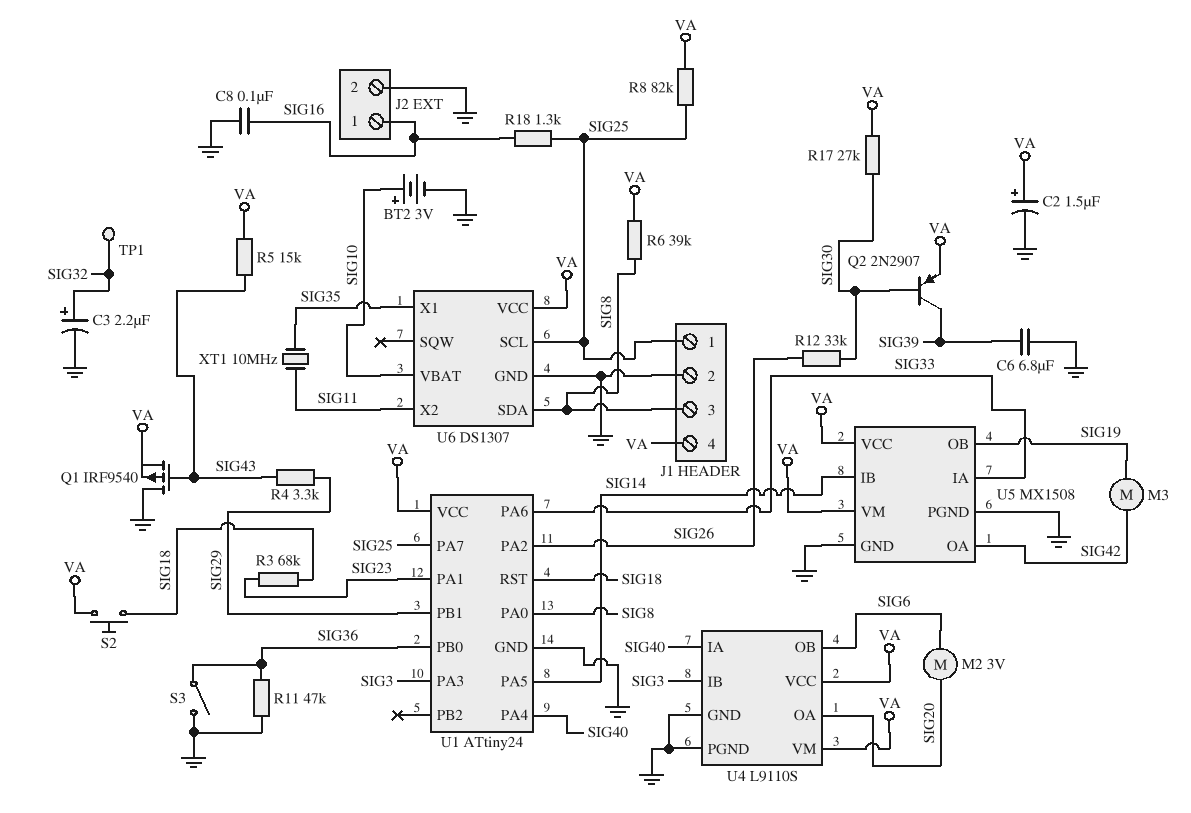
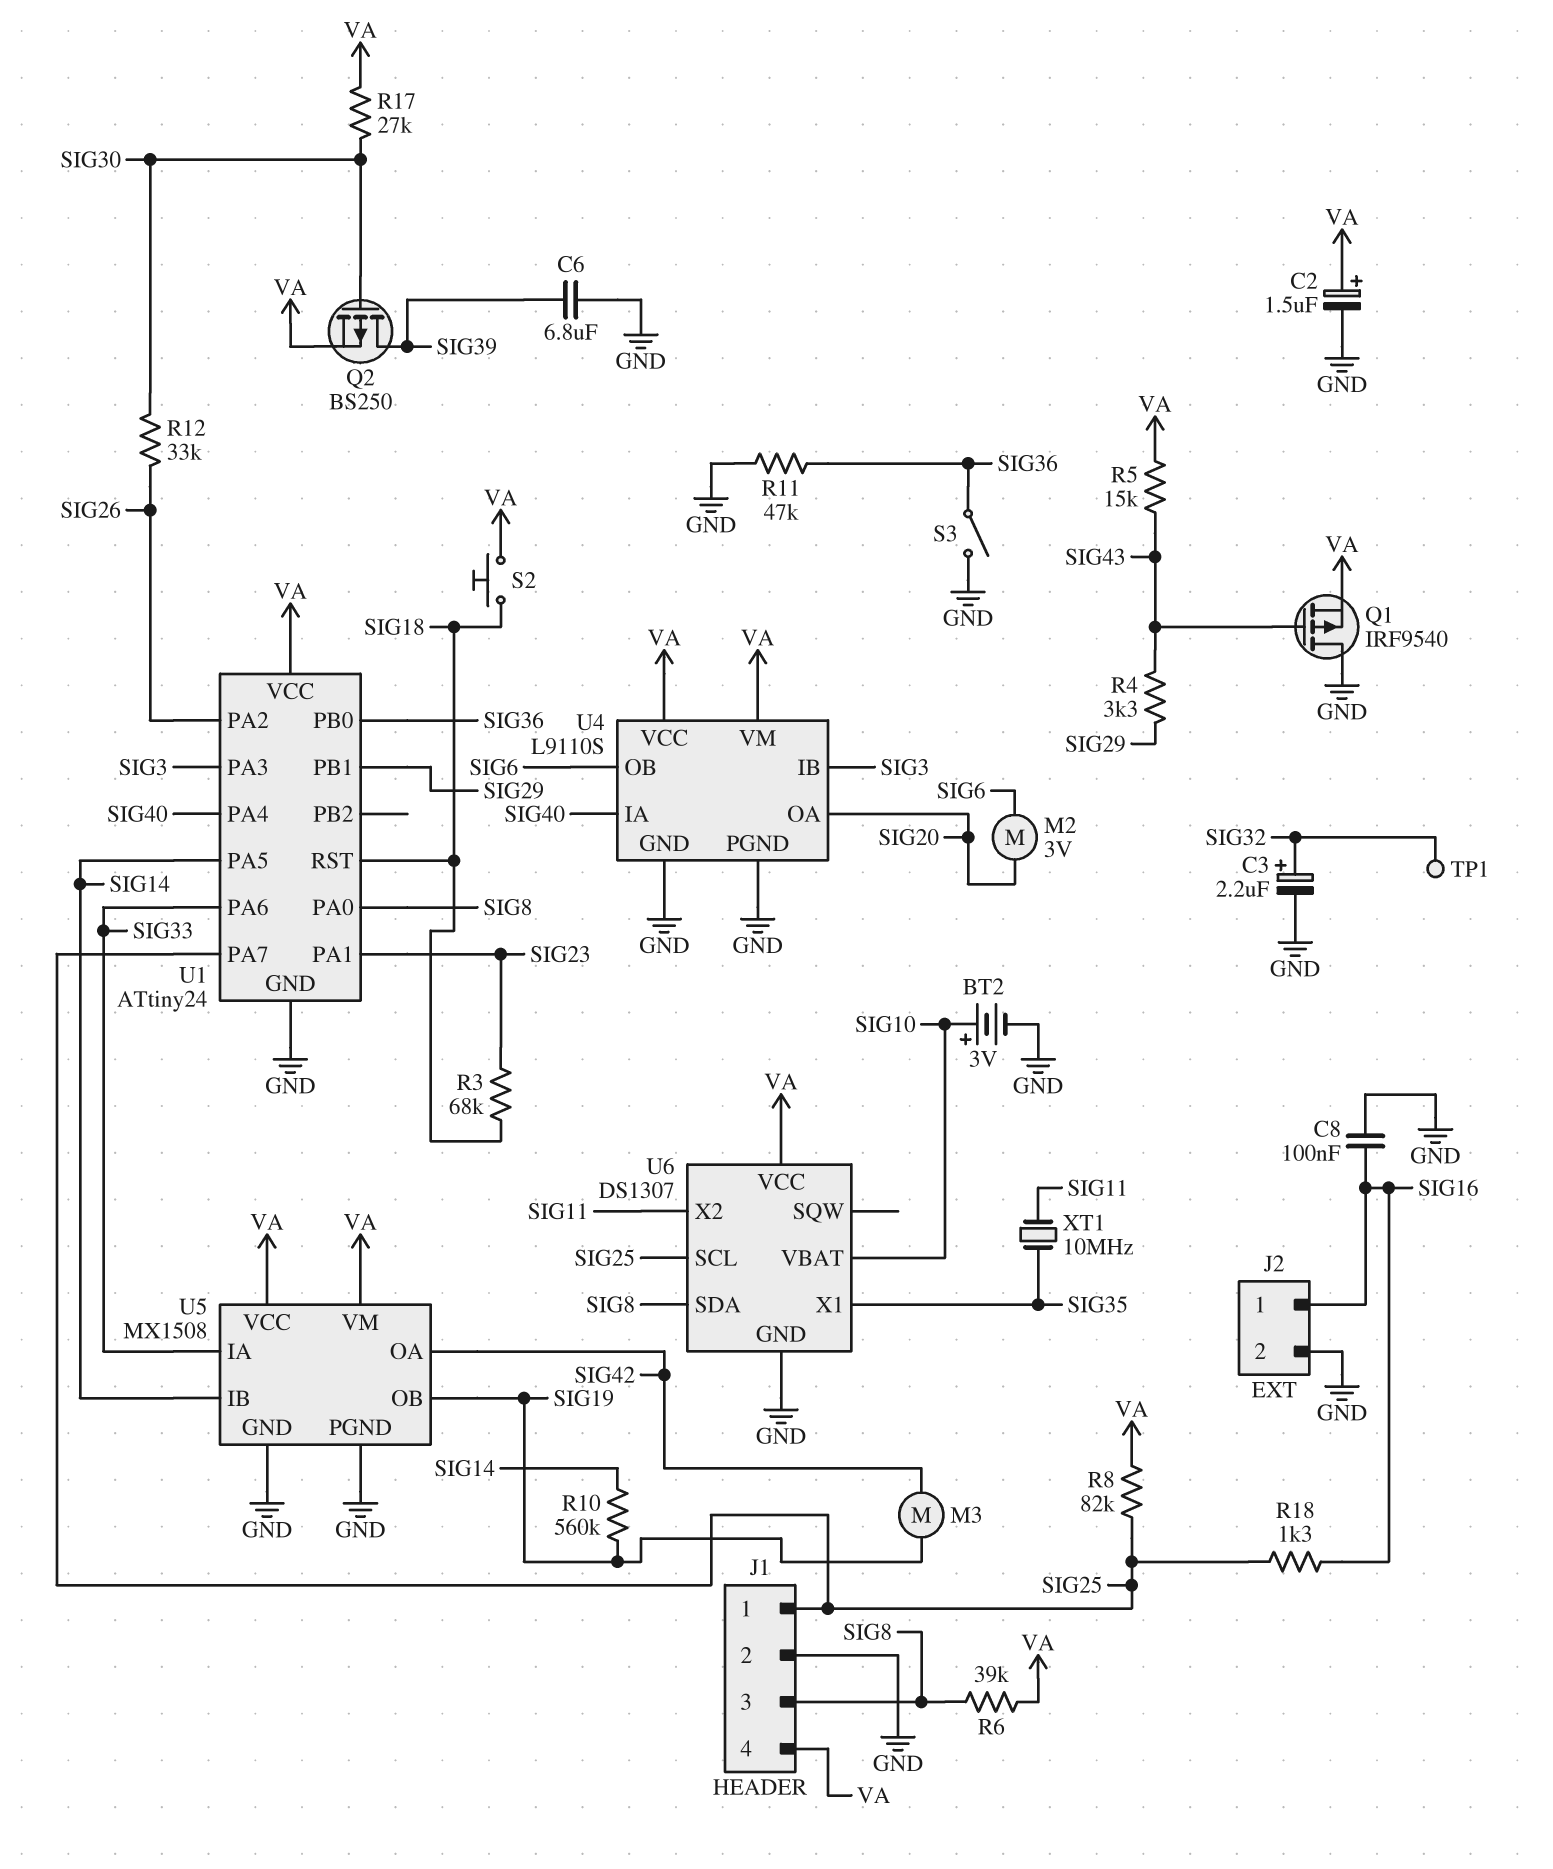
Q2: PNP 2N2907 (B SIG30, C SIG39, E VA) -> PMOS BS250 (G SIG30, D SIG39, S VA)
R10: none -> 560k (SIG14, SIG19)

